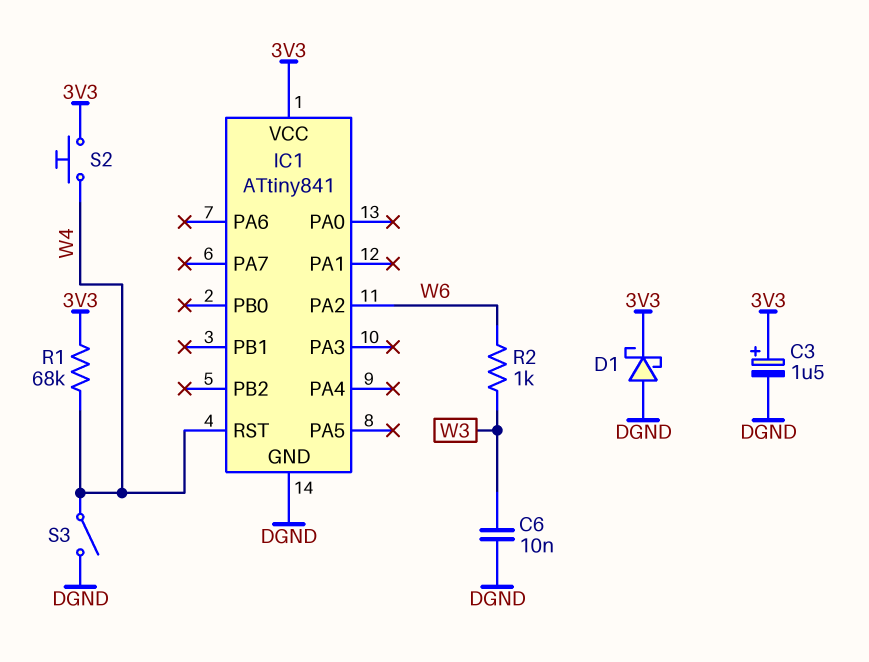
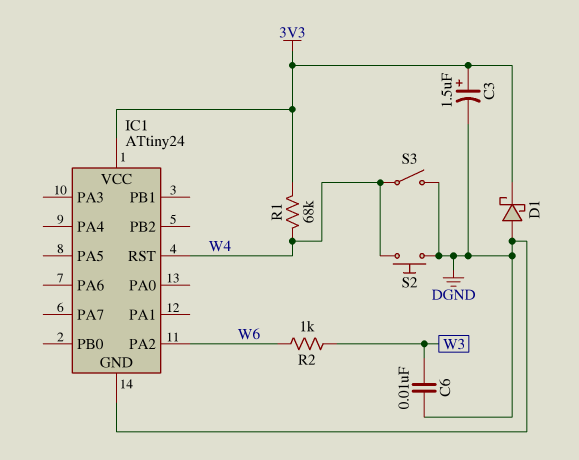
IC1: ATtiny841 -> ATtiny24
S2: button (3V3, W4) -> button (DGND, W4)

